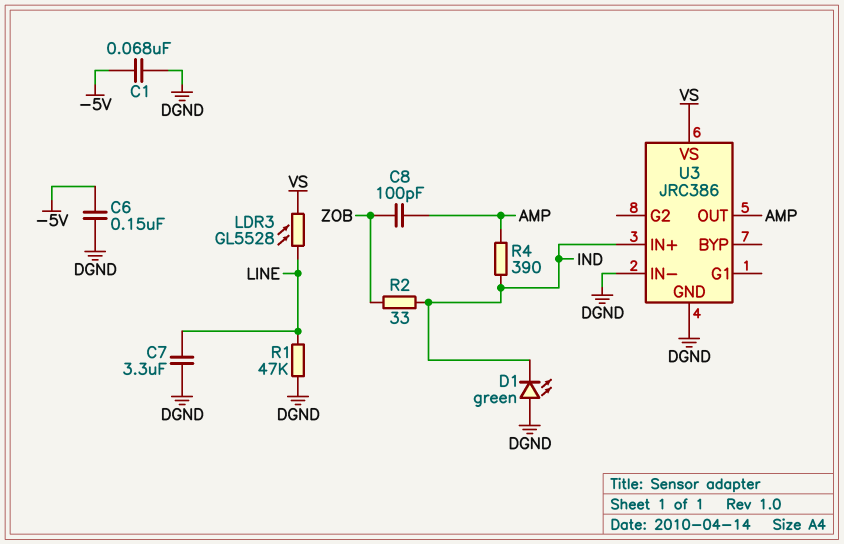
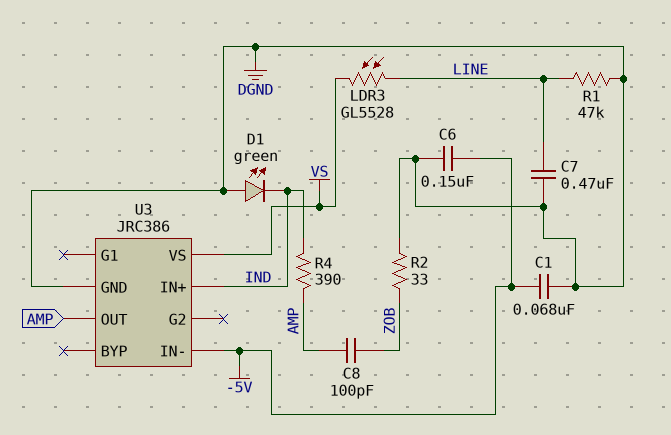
C7: 3.3uF (DGND, LINE) -> 470nF (DGND, LINE)
R2: 33 (IND, ZOB) -> 33 (DGND, ZOB)
U3 pin IN-: DGND -> -5V

